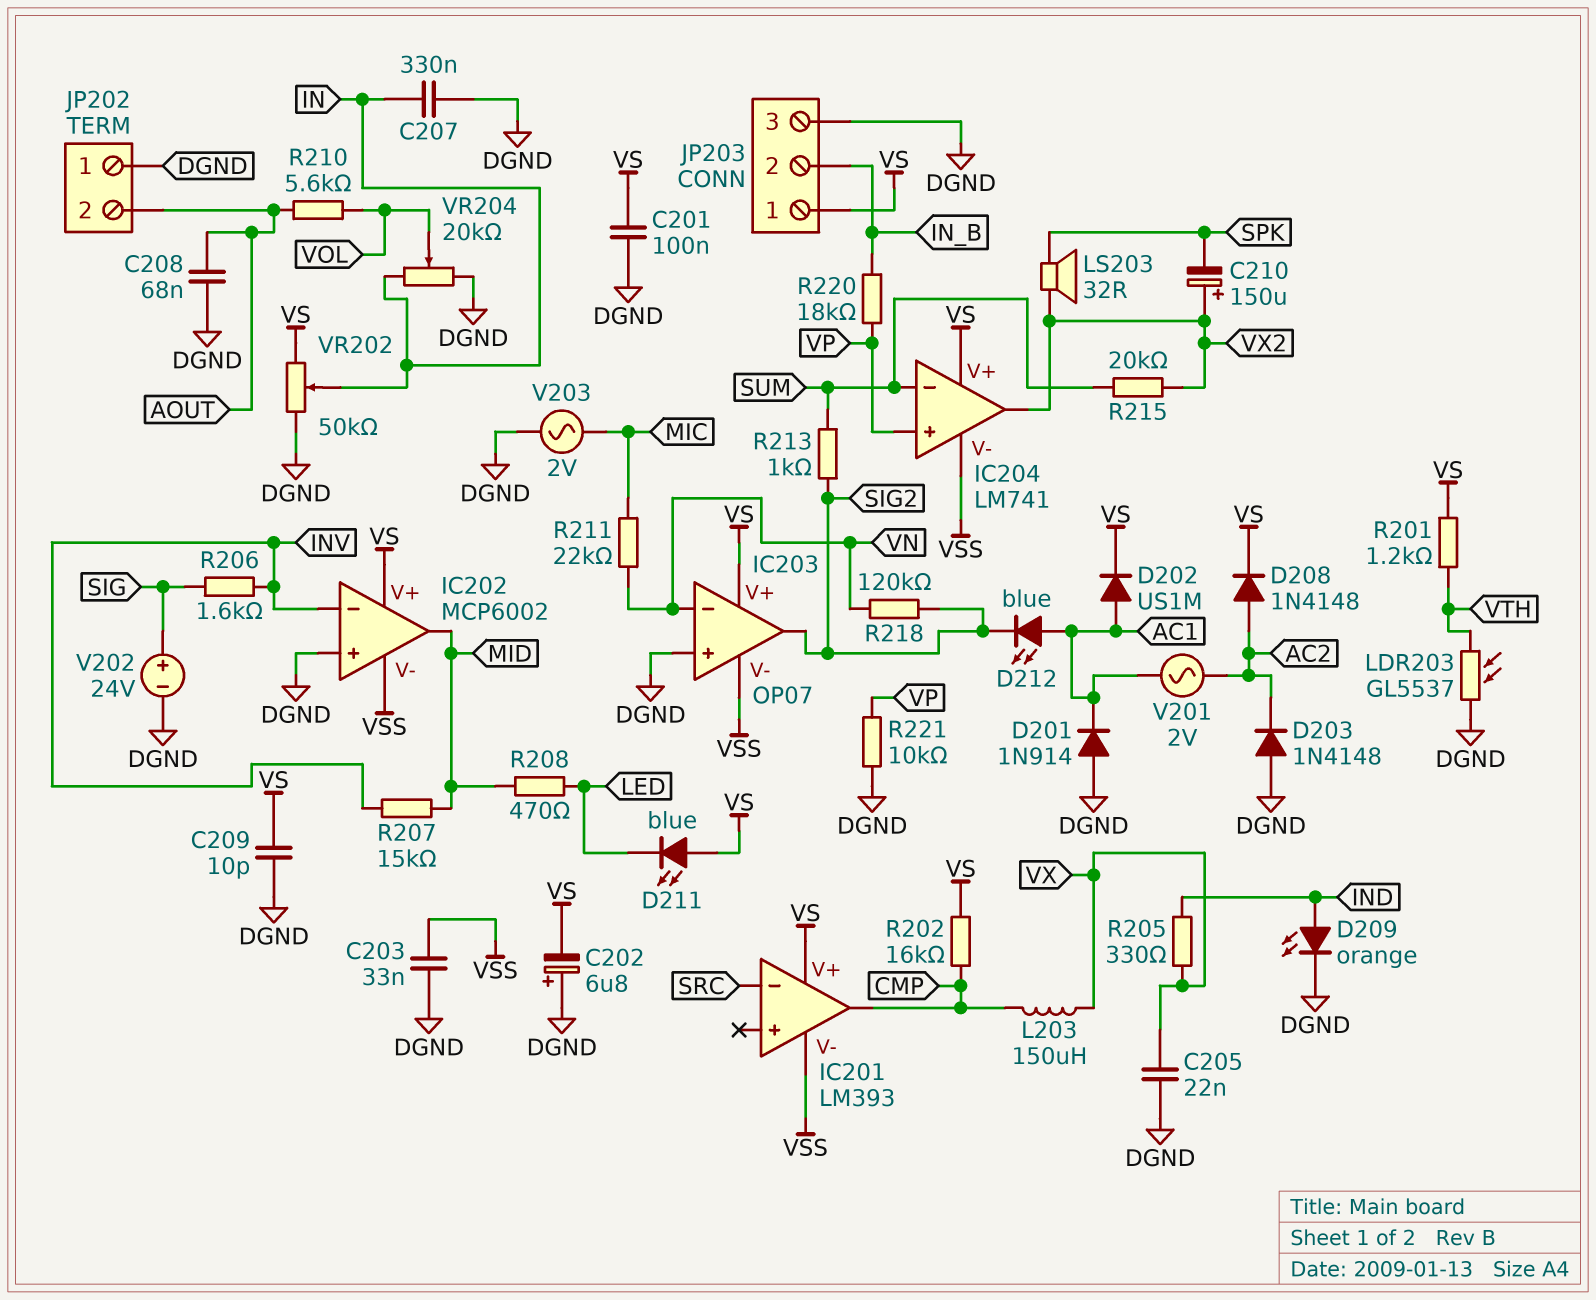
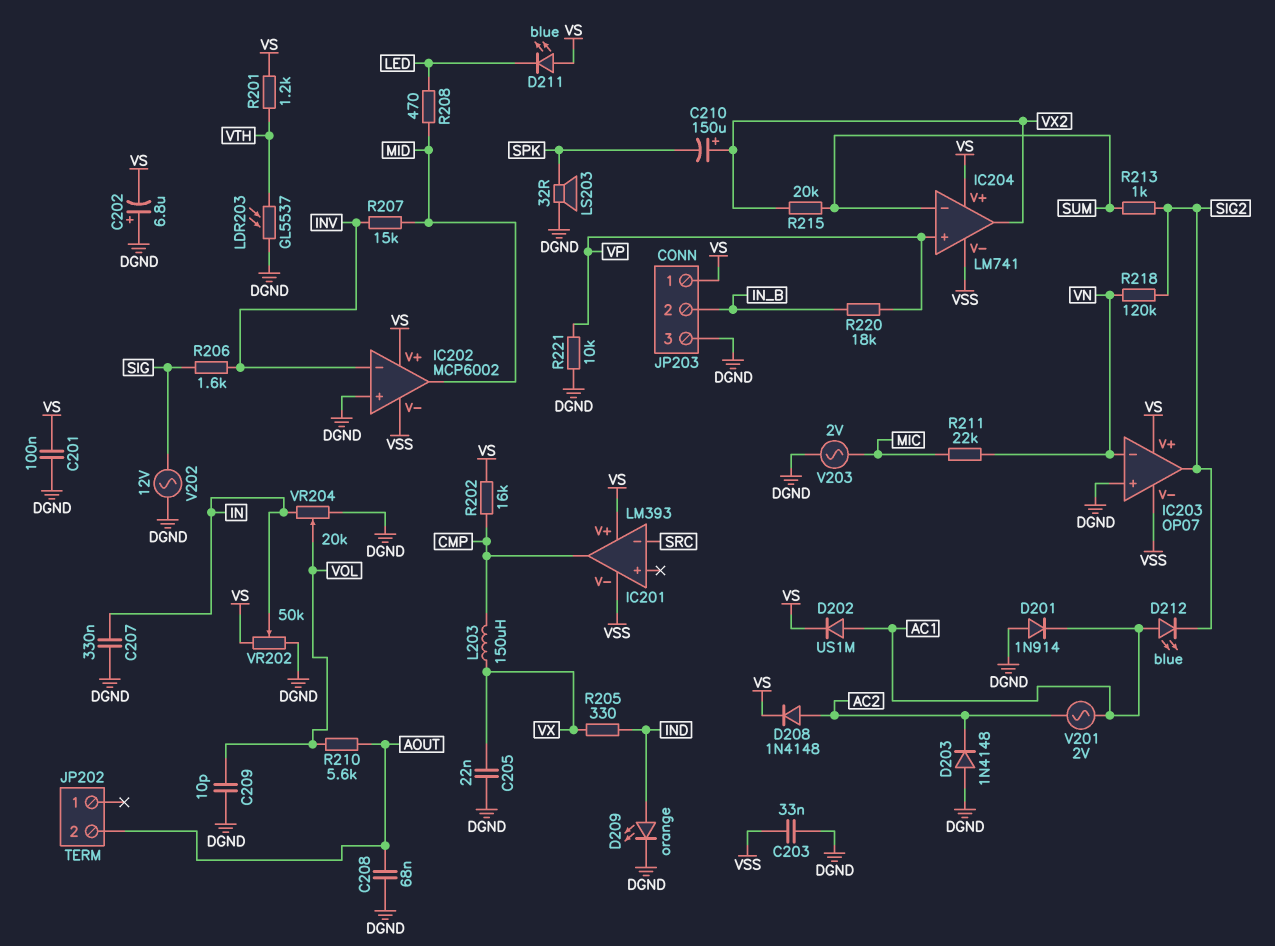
C209: 10pF (DGND, VS) -> 10pF (DGND, VOL)
JP202 pin 1: DGND -> none
LS203: speaker 32R (SPK, VX2) -> speaker 32R (DGND, SPK)
V202: 24V (plus SIG, minus DGND) -> AC 12V (DGND, SIG)

